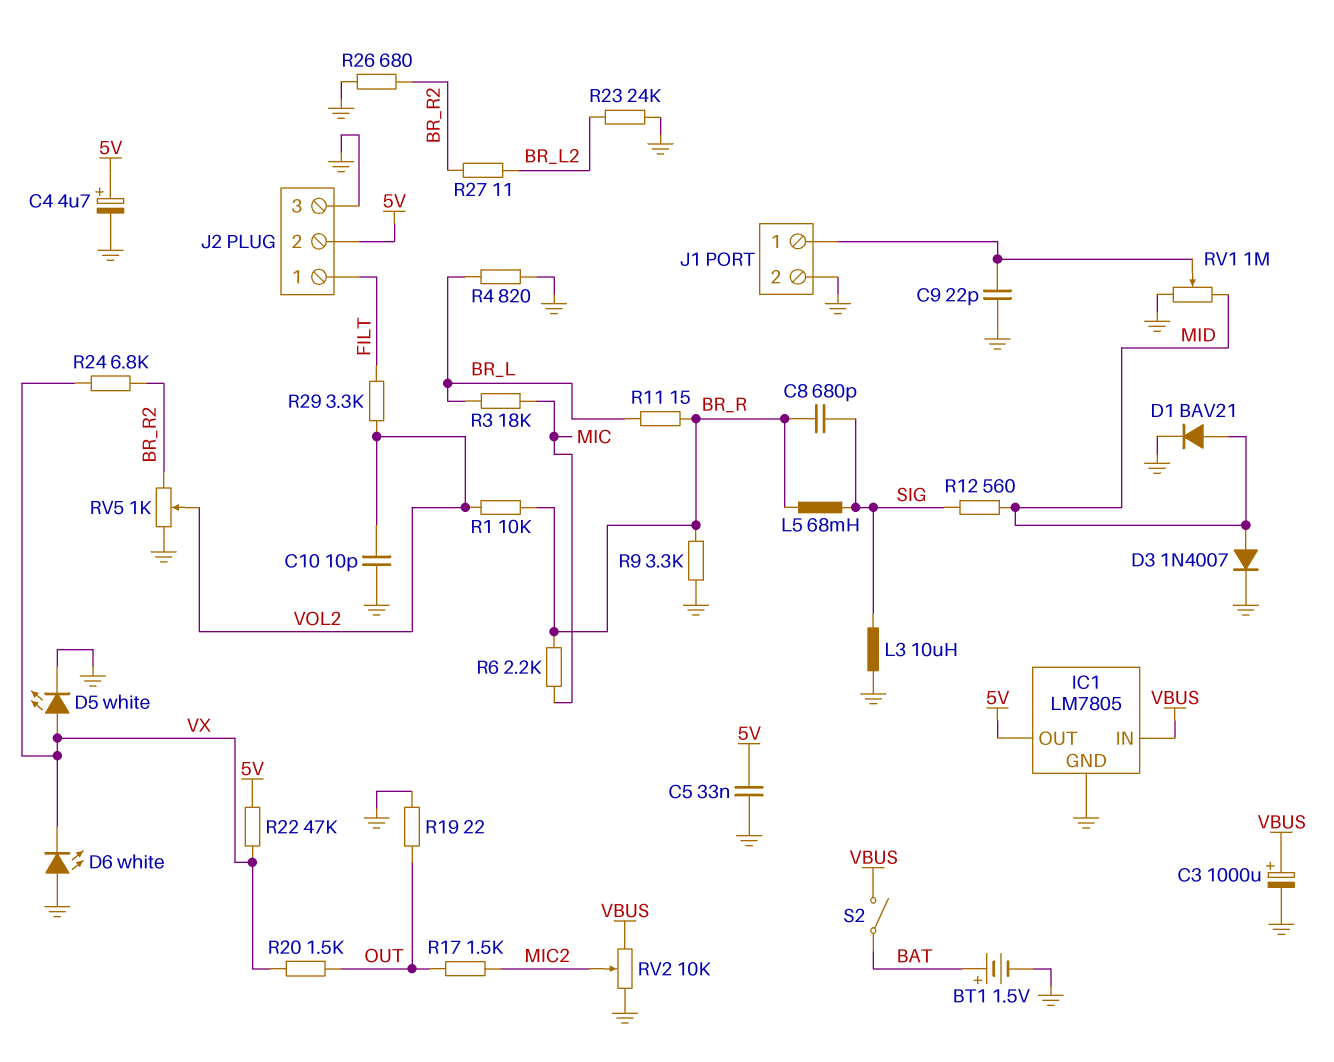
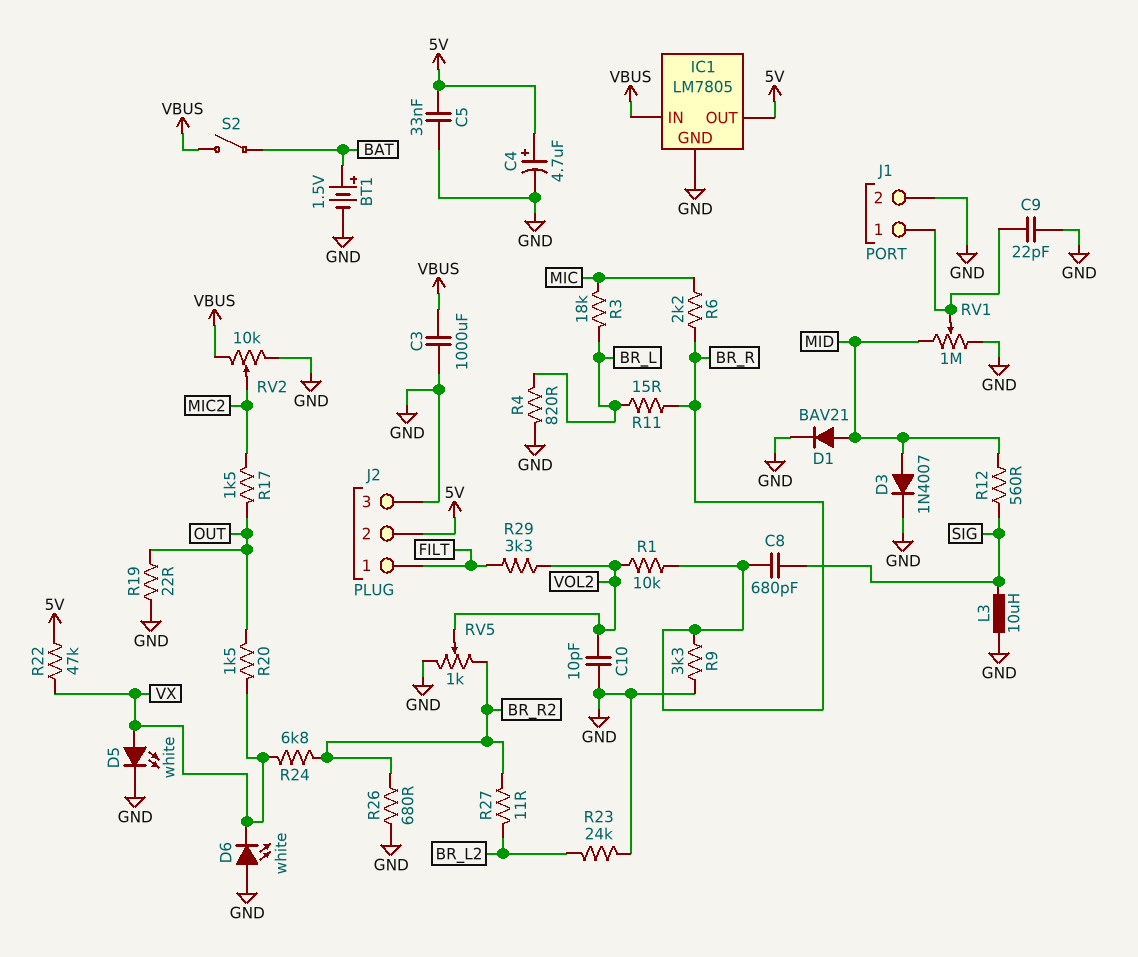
C3: 1000uF (plus VBUS, minus GND) -> 1000uF (GND, VBUS)
L5: 68mH (BR_R, SIG) -> none

